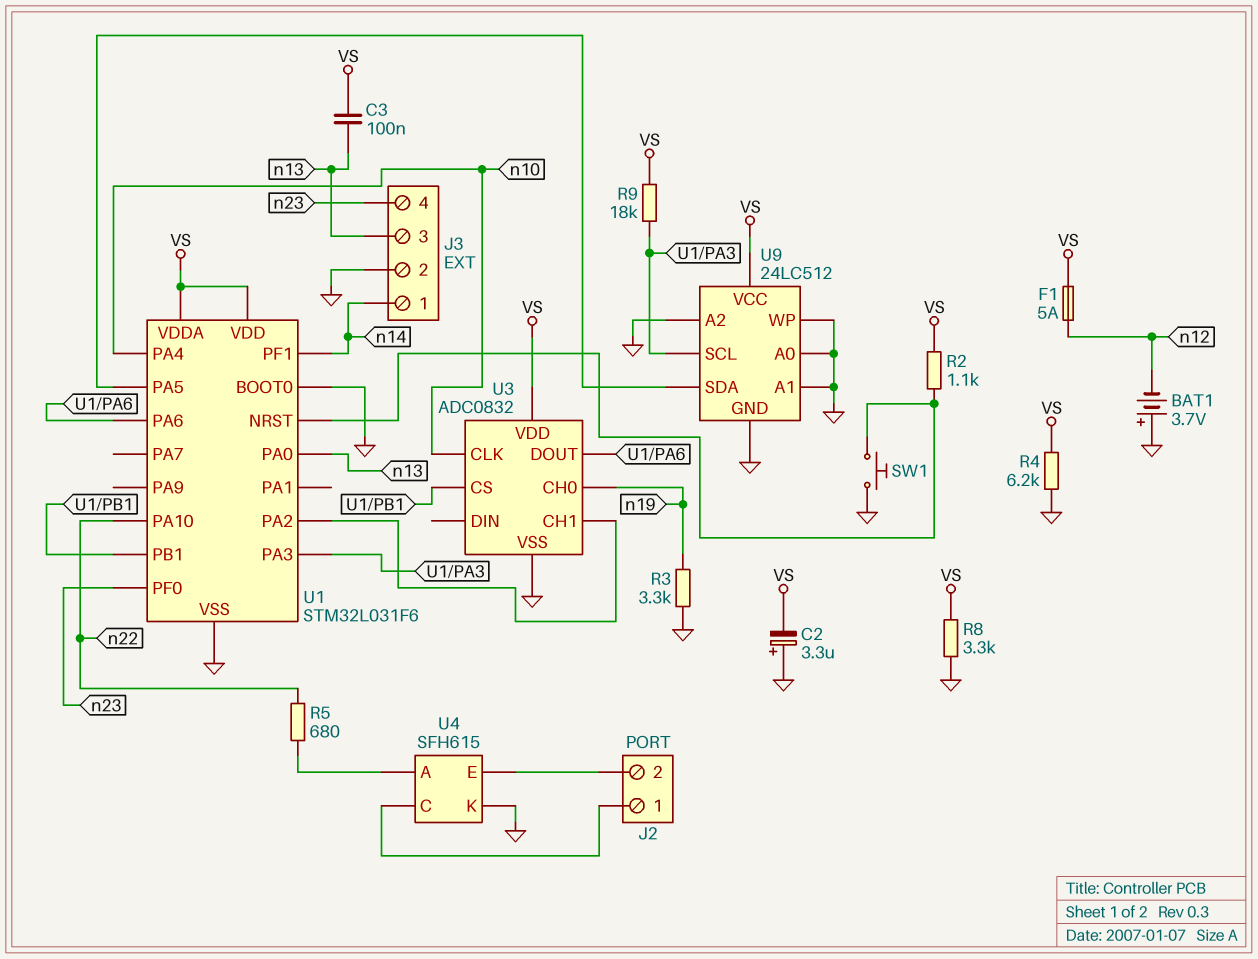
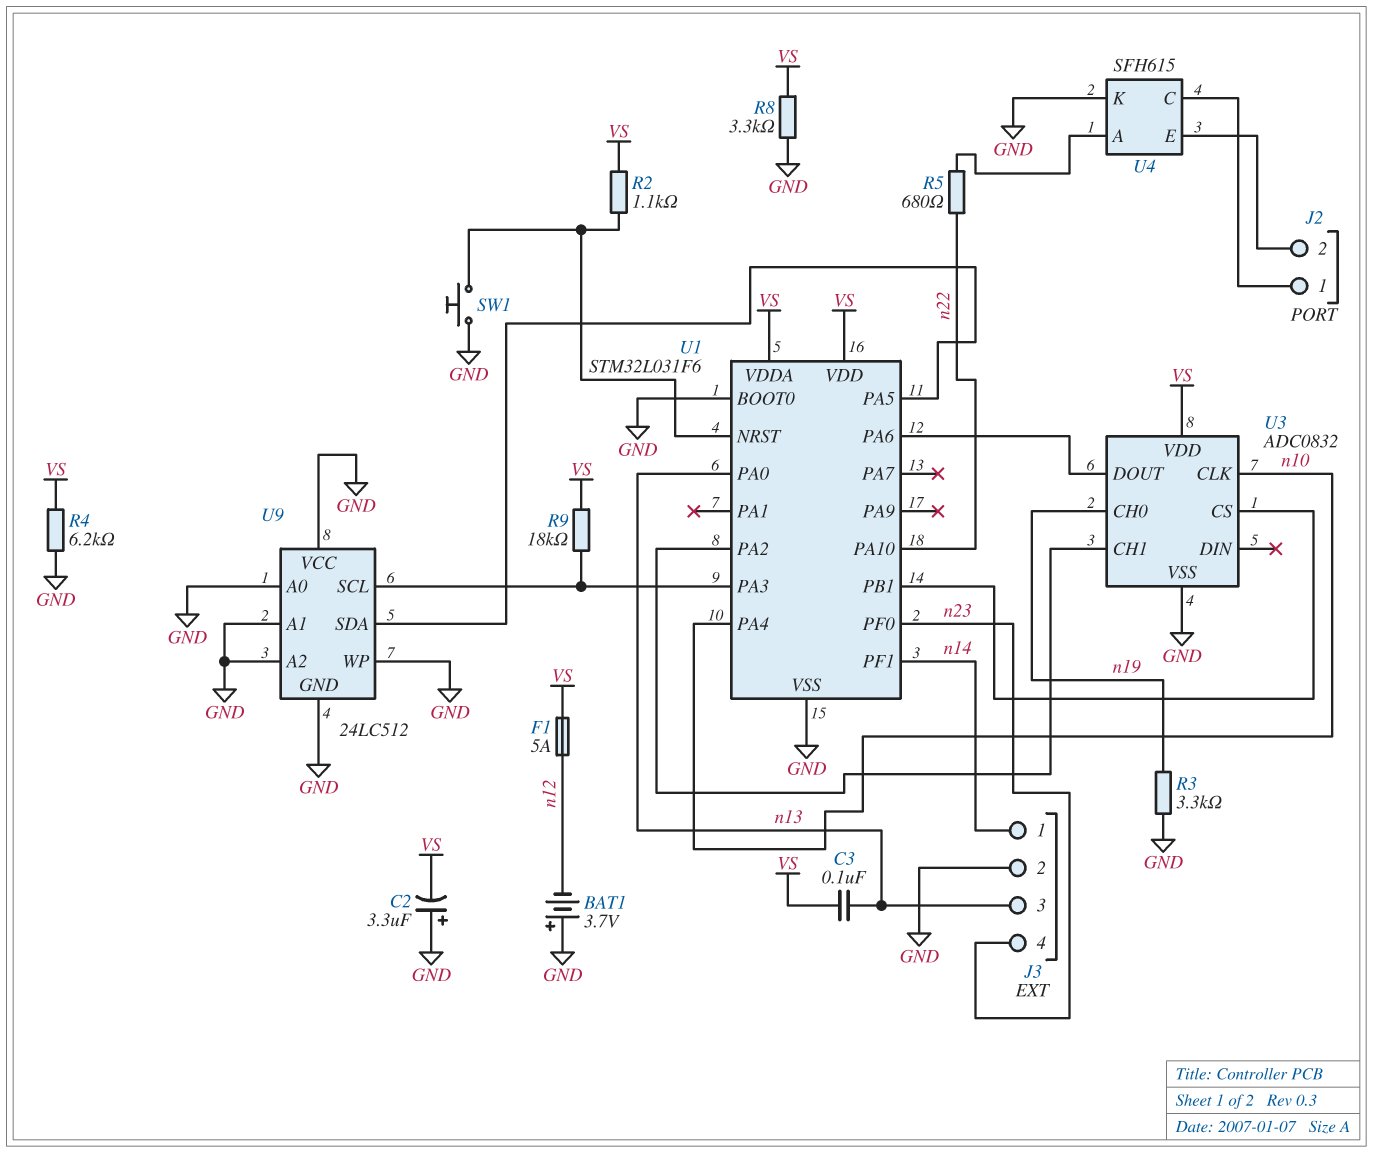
U9 pin VCC: VS -> GND

